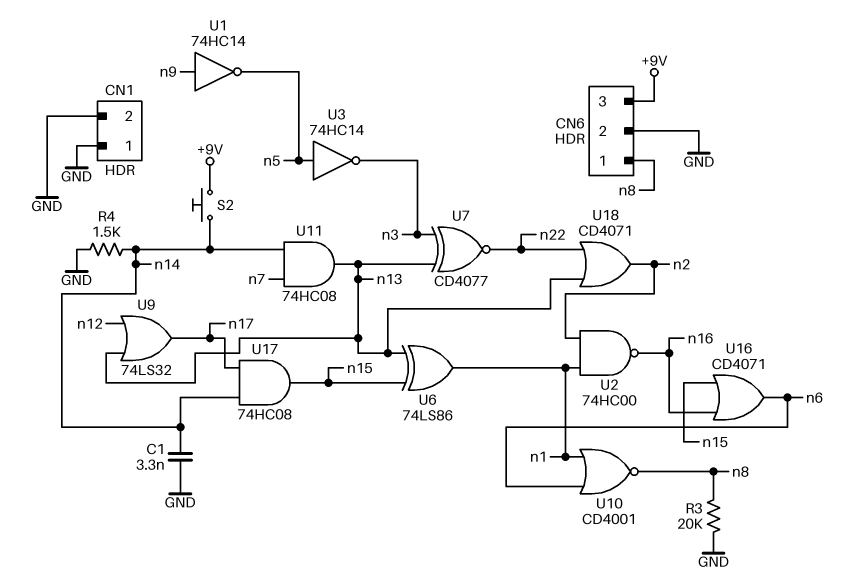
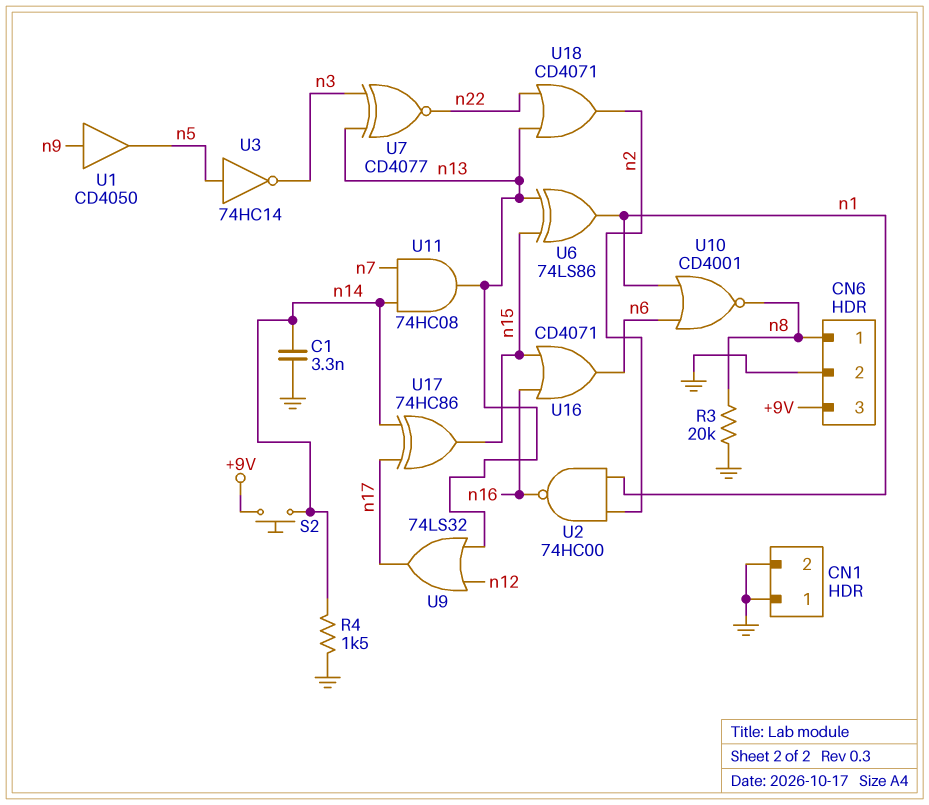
U1: NOT 74HC14 (in n9, out n5) -> buffer CD4050 (in n9, out n5)
U17: AND 74HC08 (in n14, in n17, out n15) -> XOR 74HC86 (in n14, in n17, out n15)

